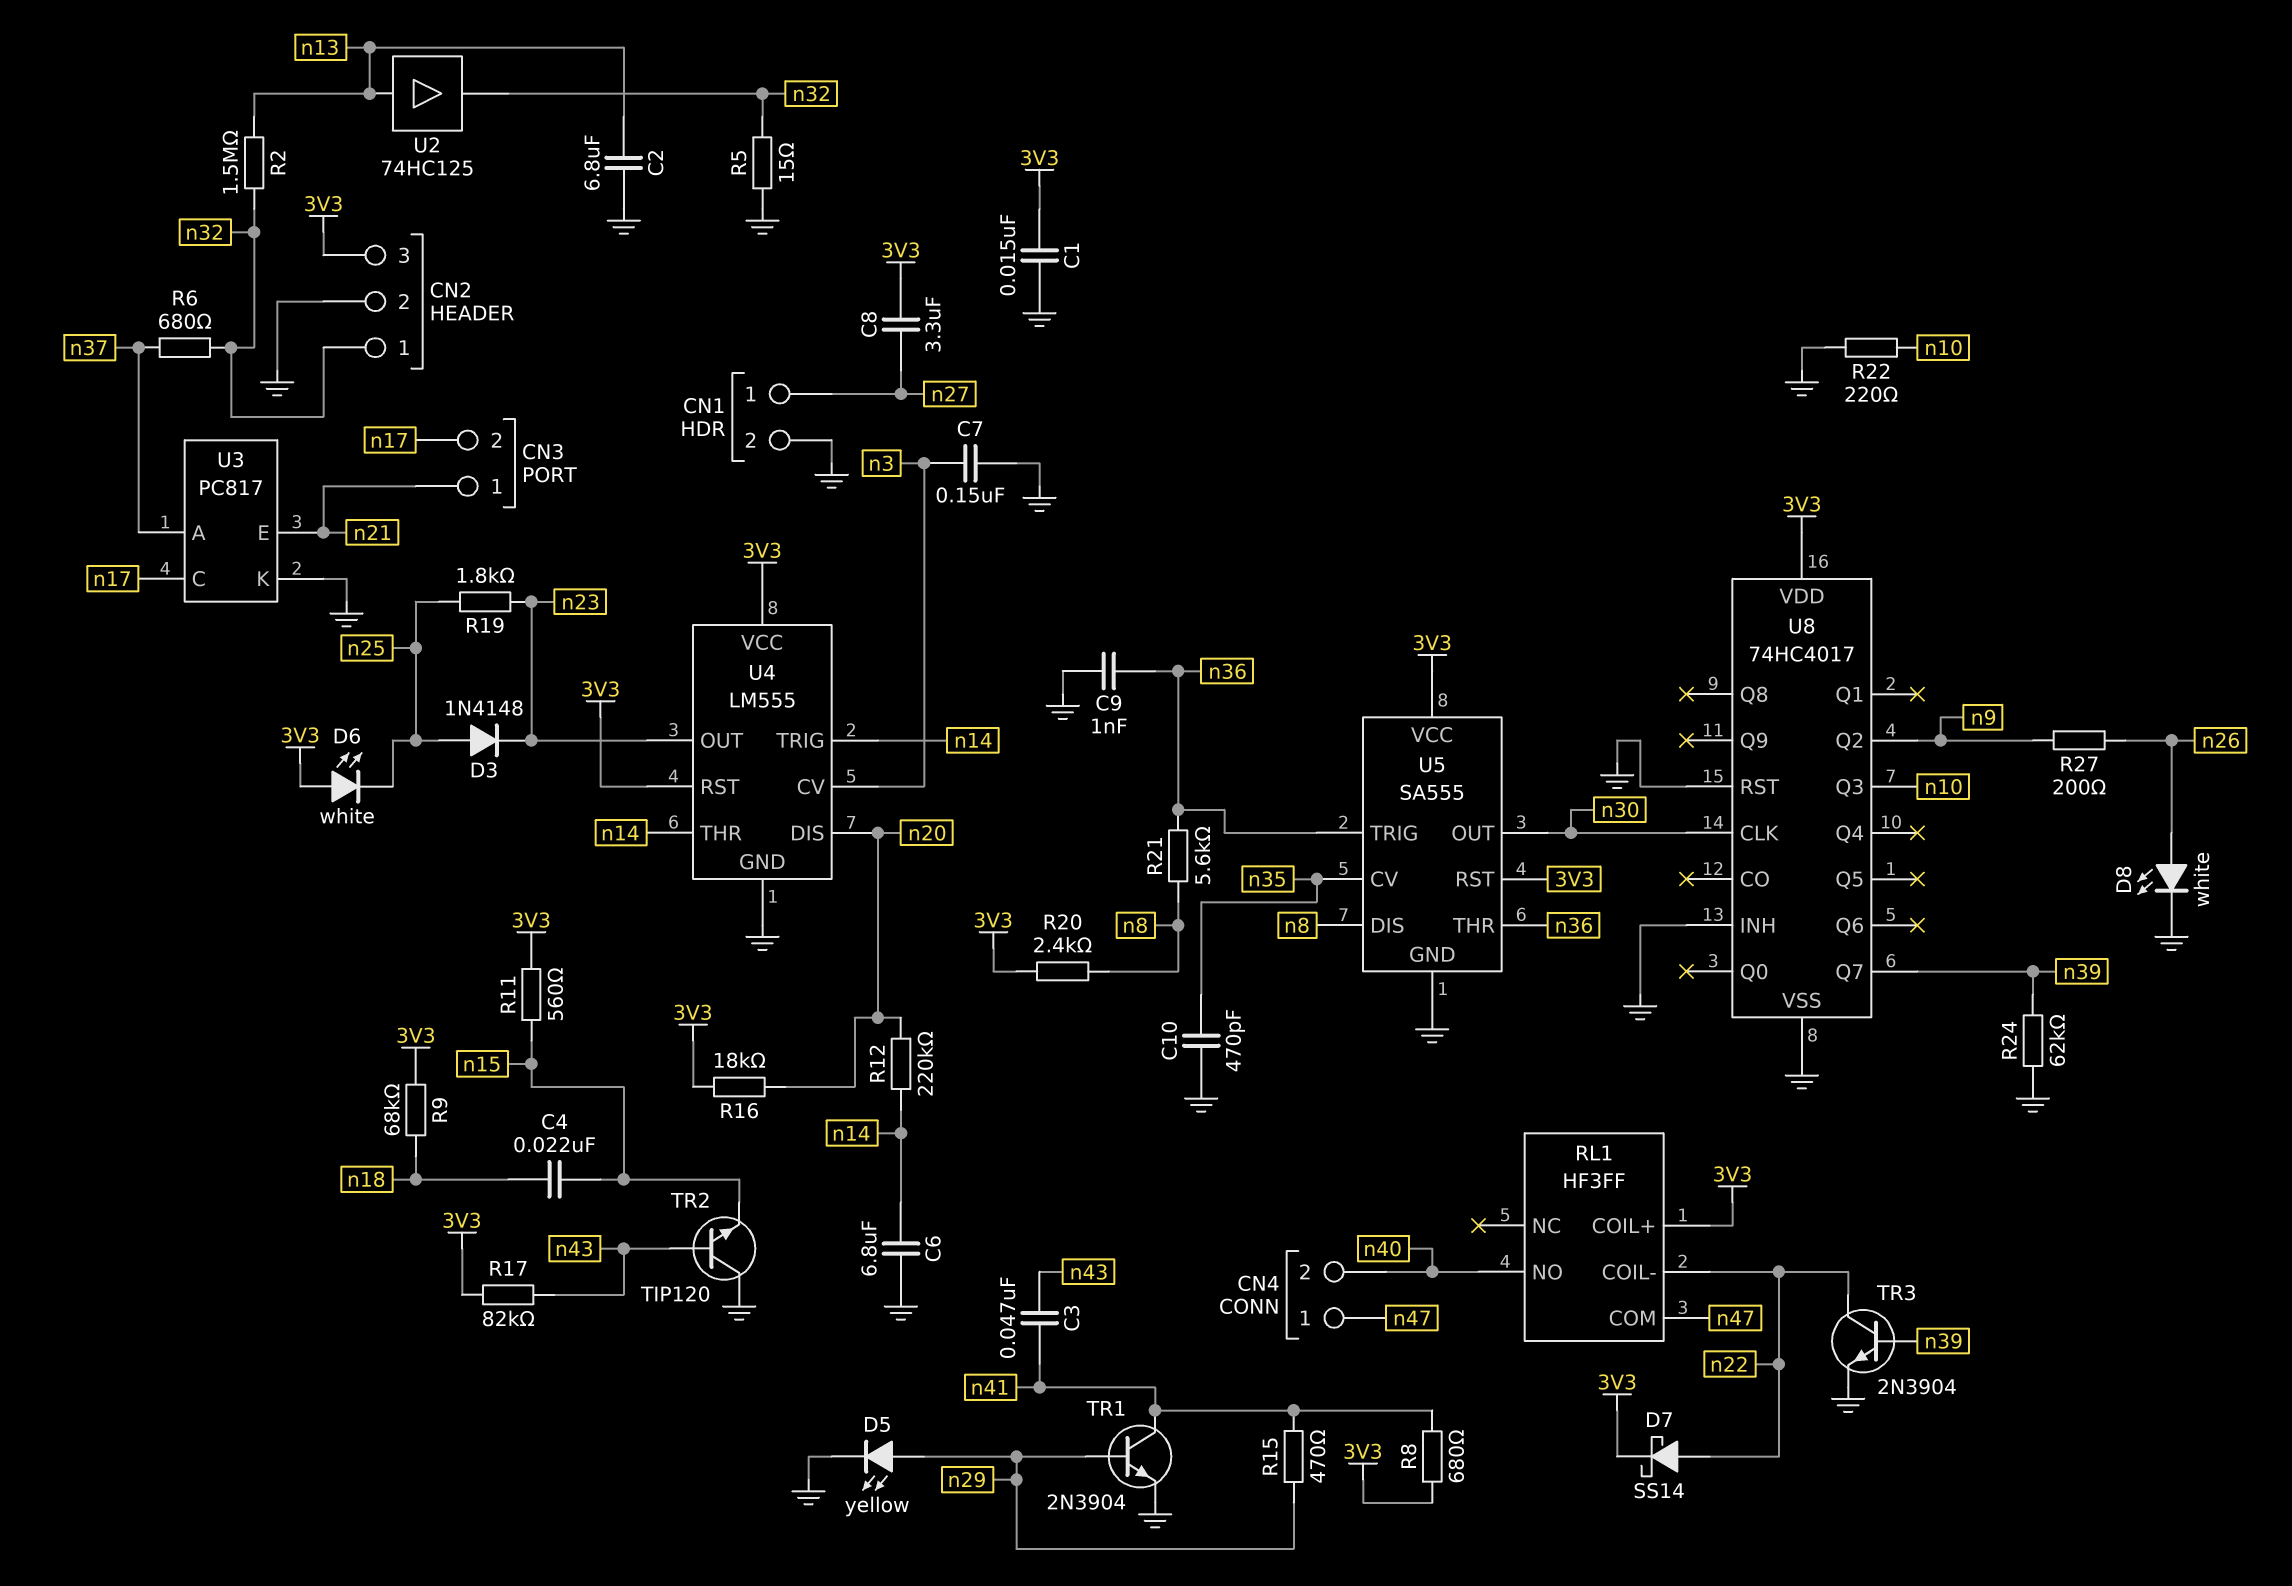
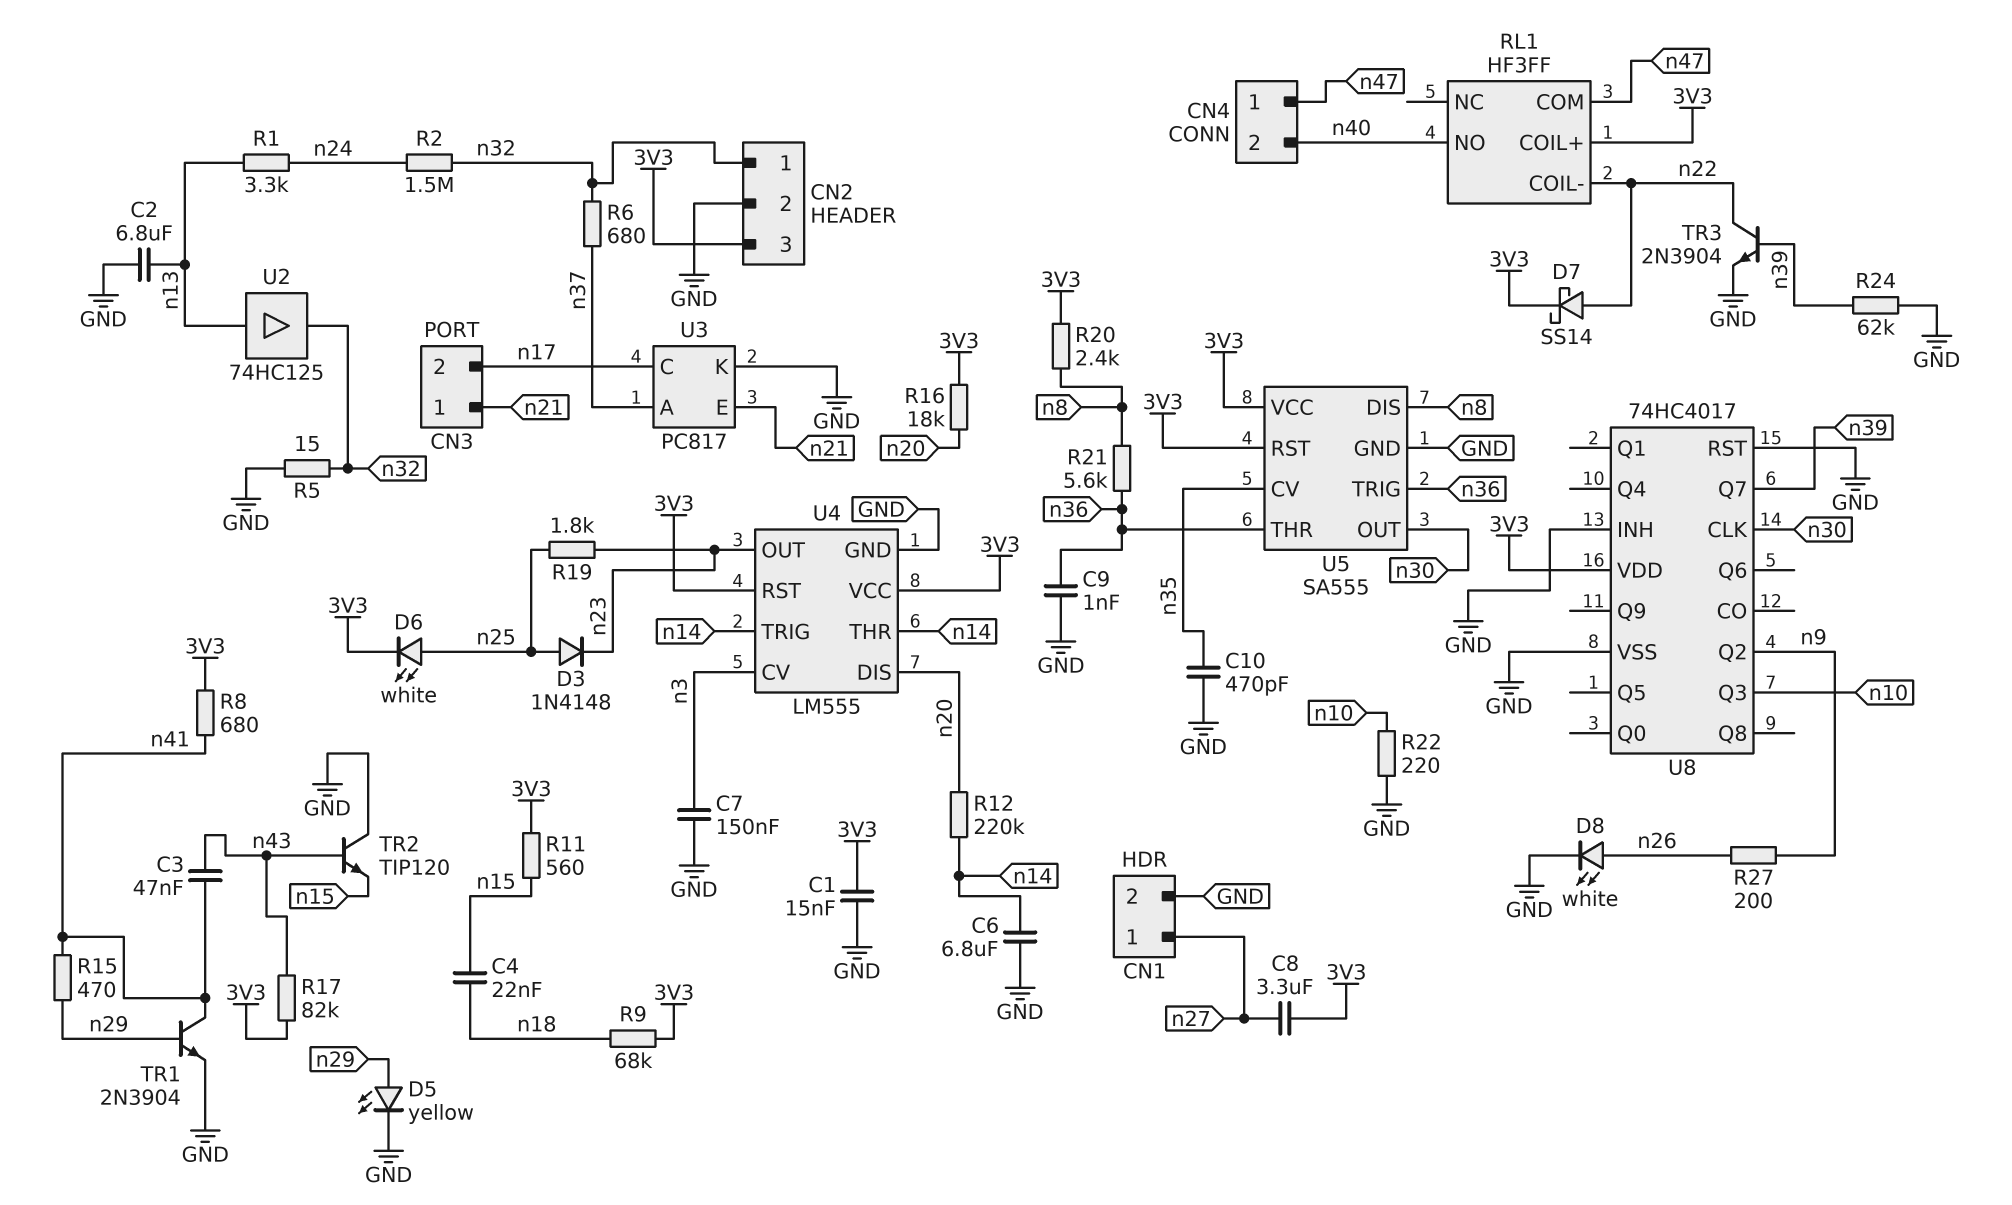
D6: LED white (A 3V3, K n25) -> LED white (A n25, K 3V3)
R1: none -> 3.3k (n13, n24)
R2: 1.5M (n13, n32) -> 1.5M (n24, n32)

